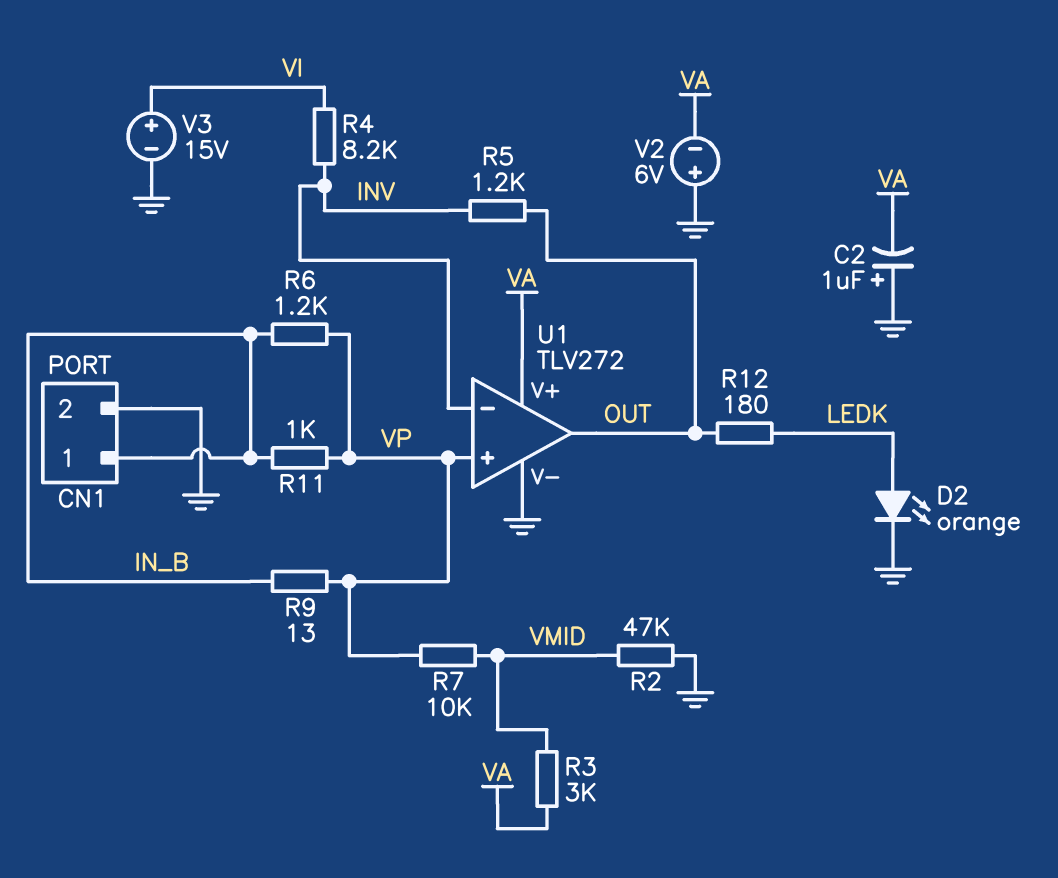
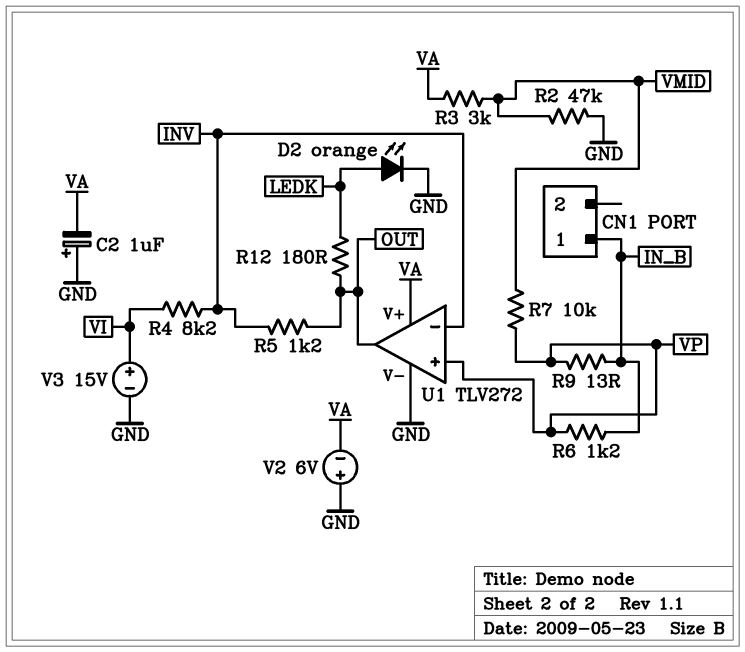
CN1 pin 2: GND -> none
R11: 1k (IN_B, VP) -> none

